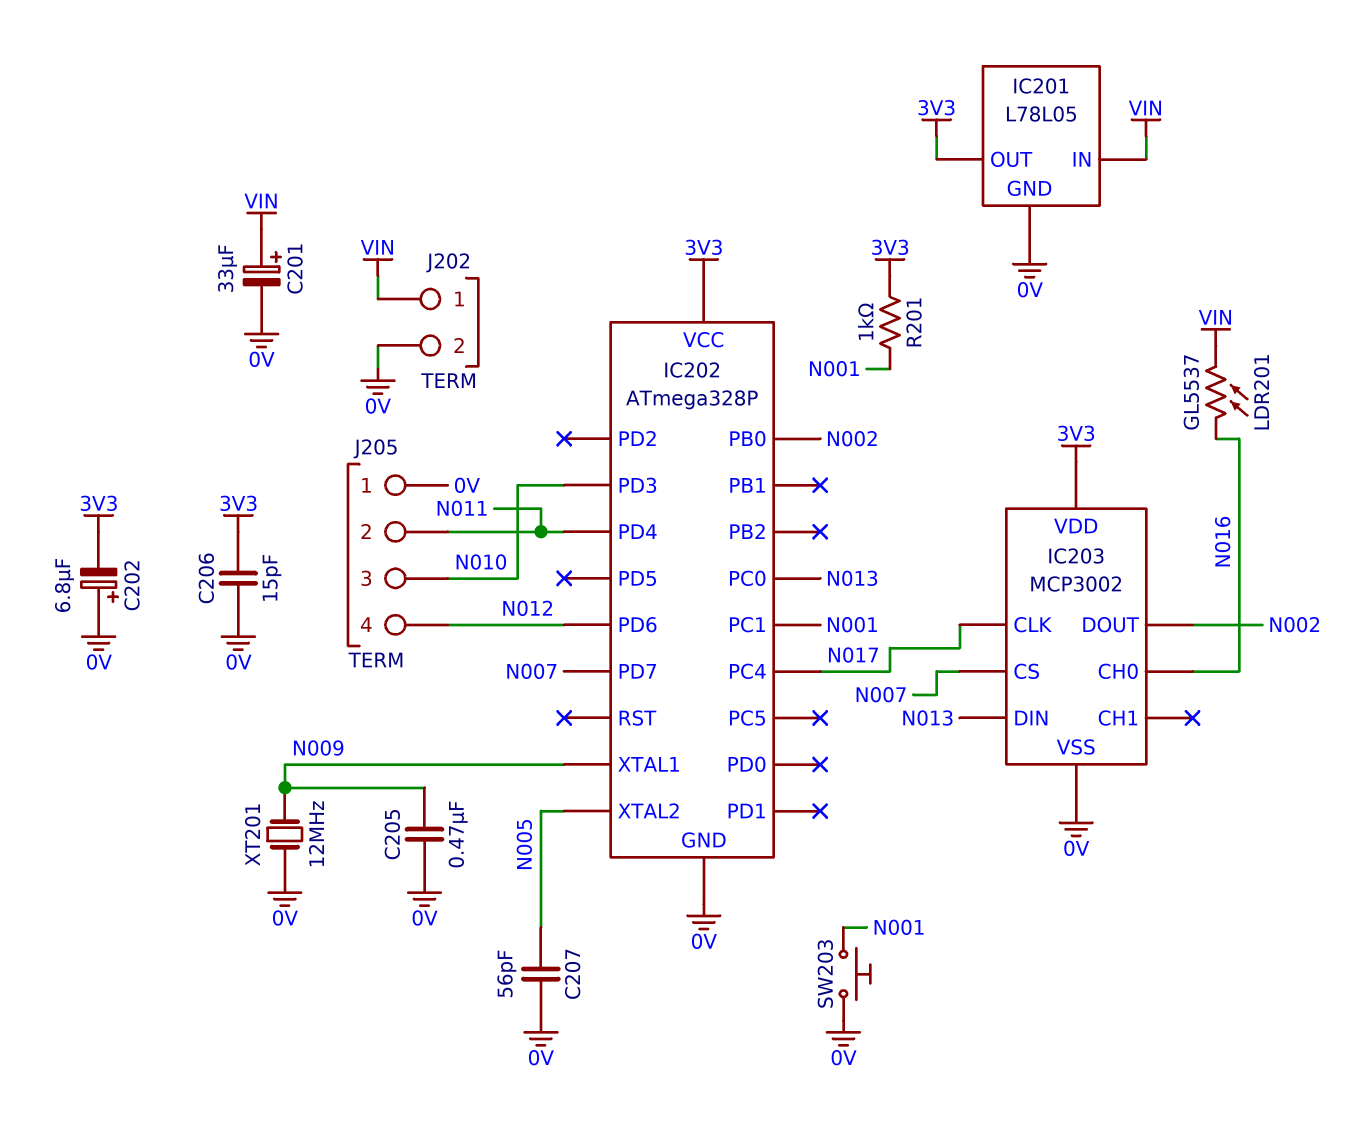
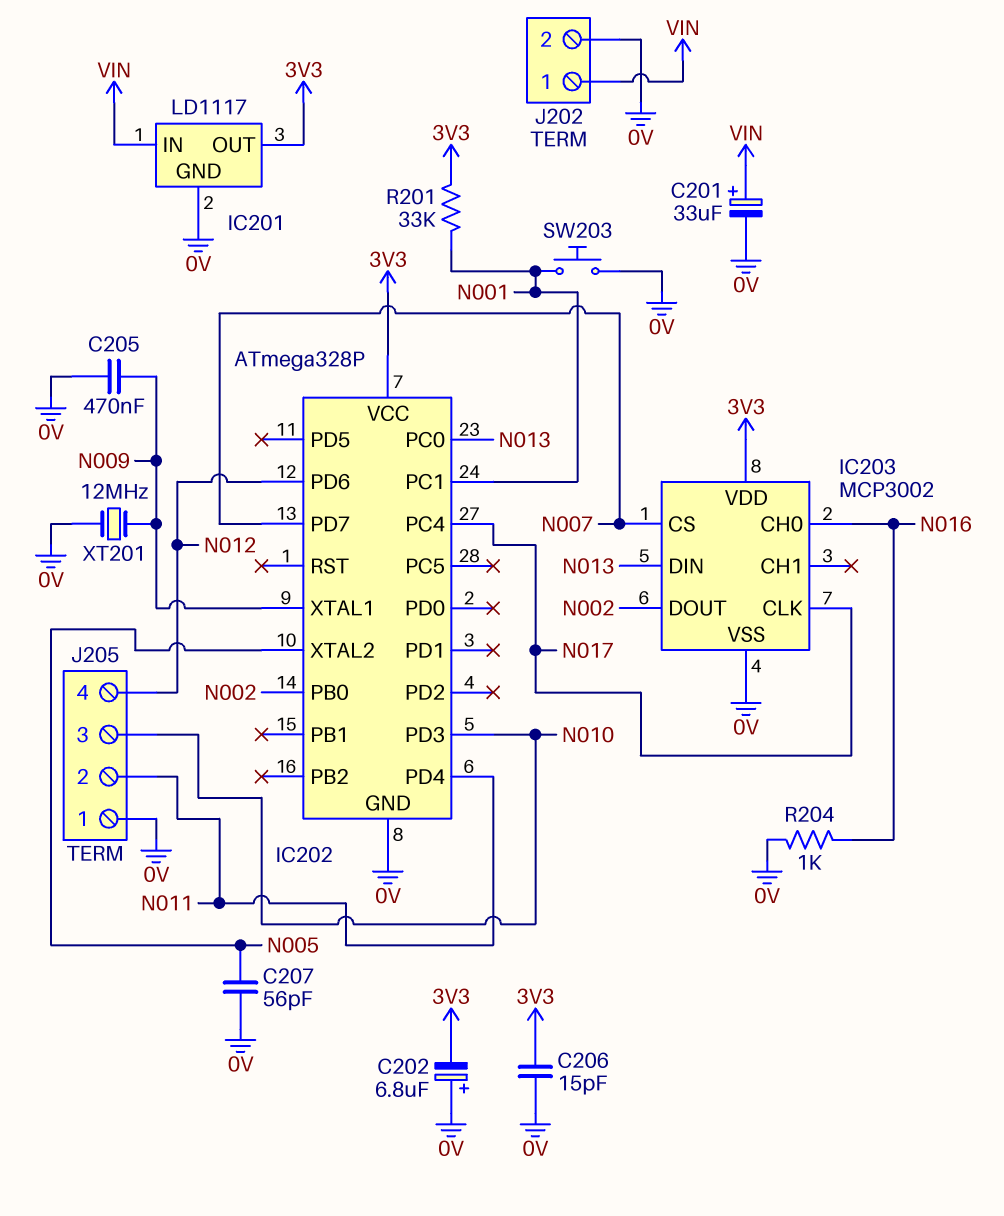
IC201: L78L05 -> LD1117
LDR201: GL5537 (N016, VIN) -> none
R201: 1k (3V3, N001) -> 33k (3V3, N001)
R204: none -> 1k (0V, N016)

